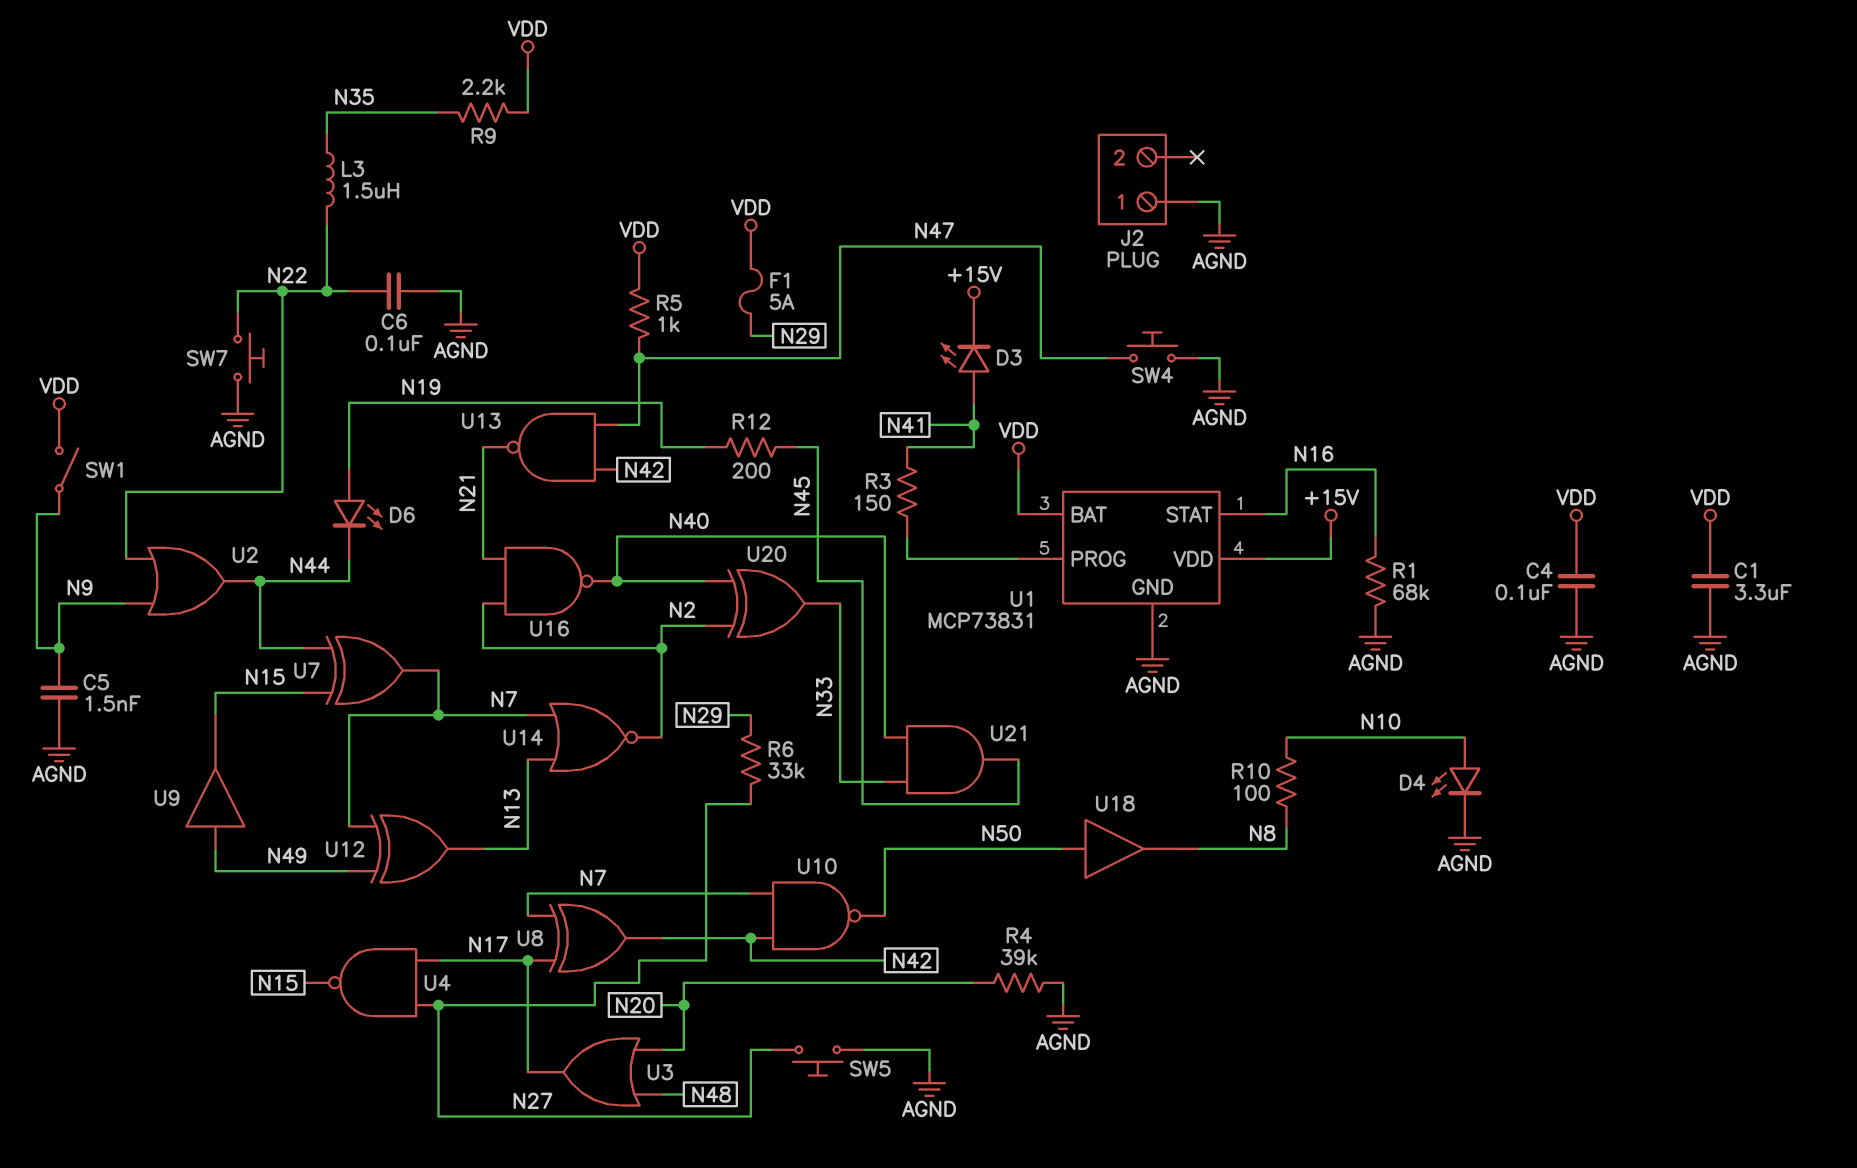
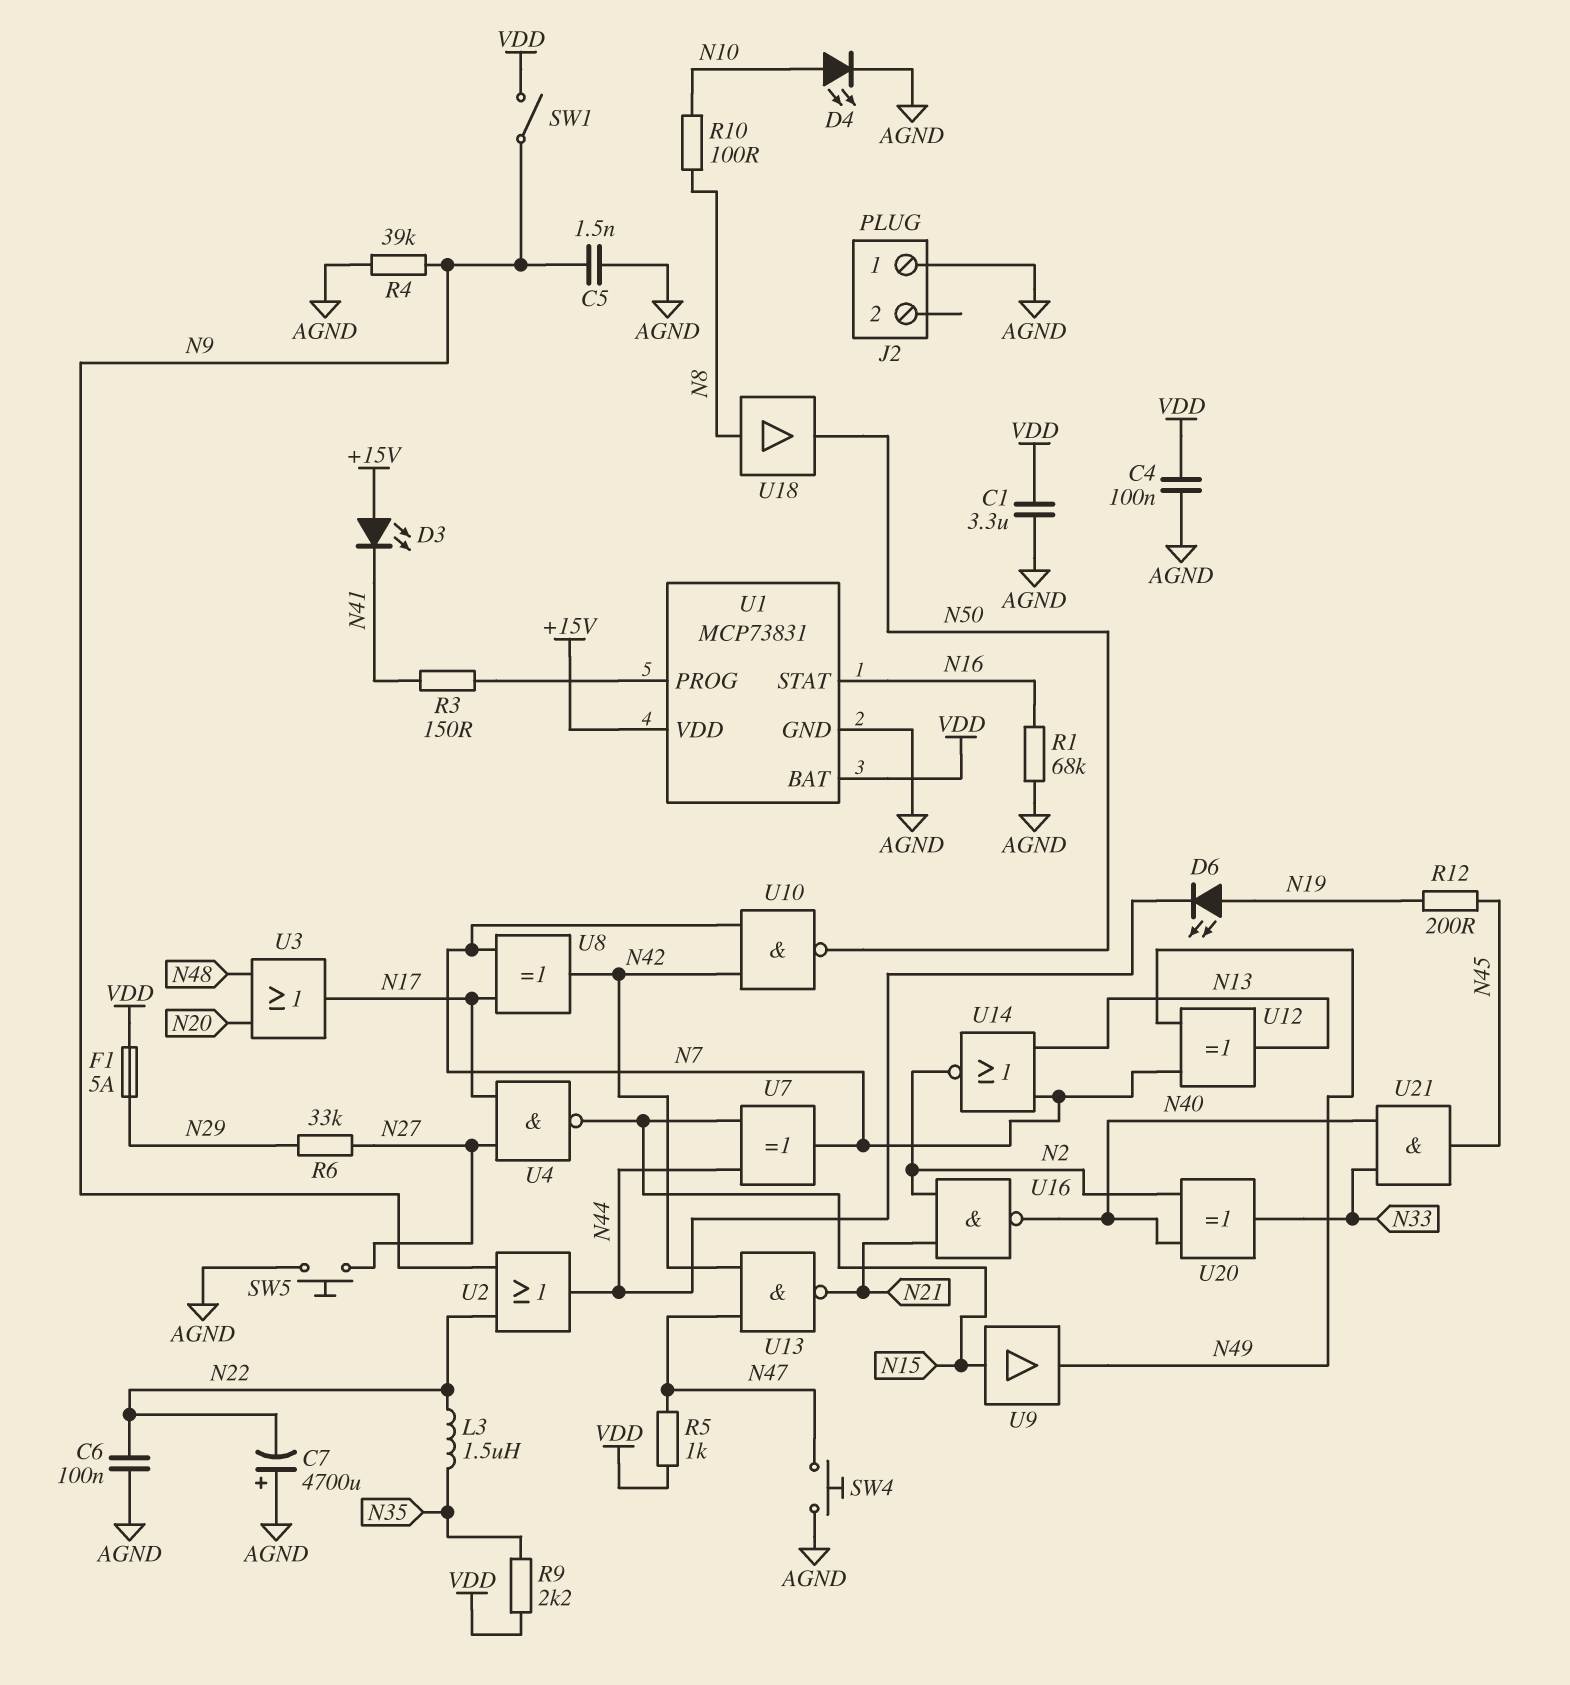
C7: none -> 4700uF (plus AGND, minus N22)
D3: LED (A N41, K +15V) -> LED (A +15V, K N41)
R4: 39k (AGND, N20) -> 39k (AGND, N9)
SW7: button (AGND, N22) -> none
U9: buffer (in N49, out N15) -> buffer (in N15, out N49)
U18: buffer (in N50, out N8) -> buffer (in N8, out N50)

